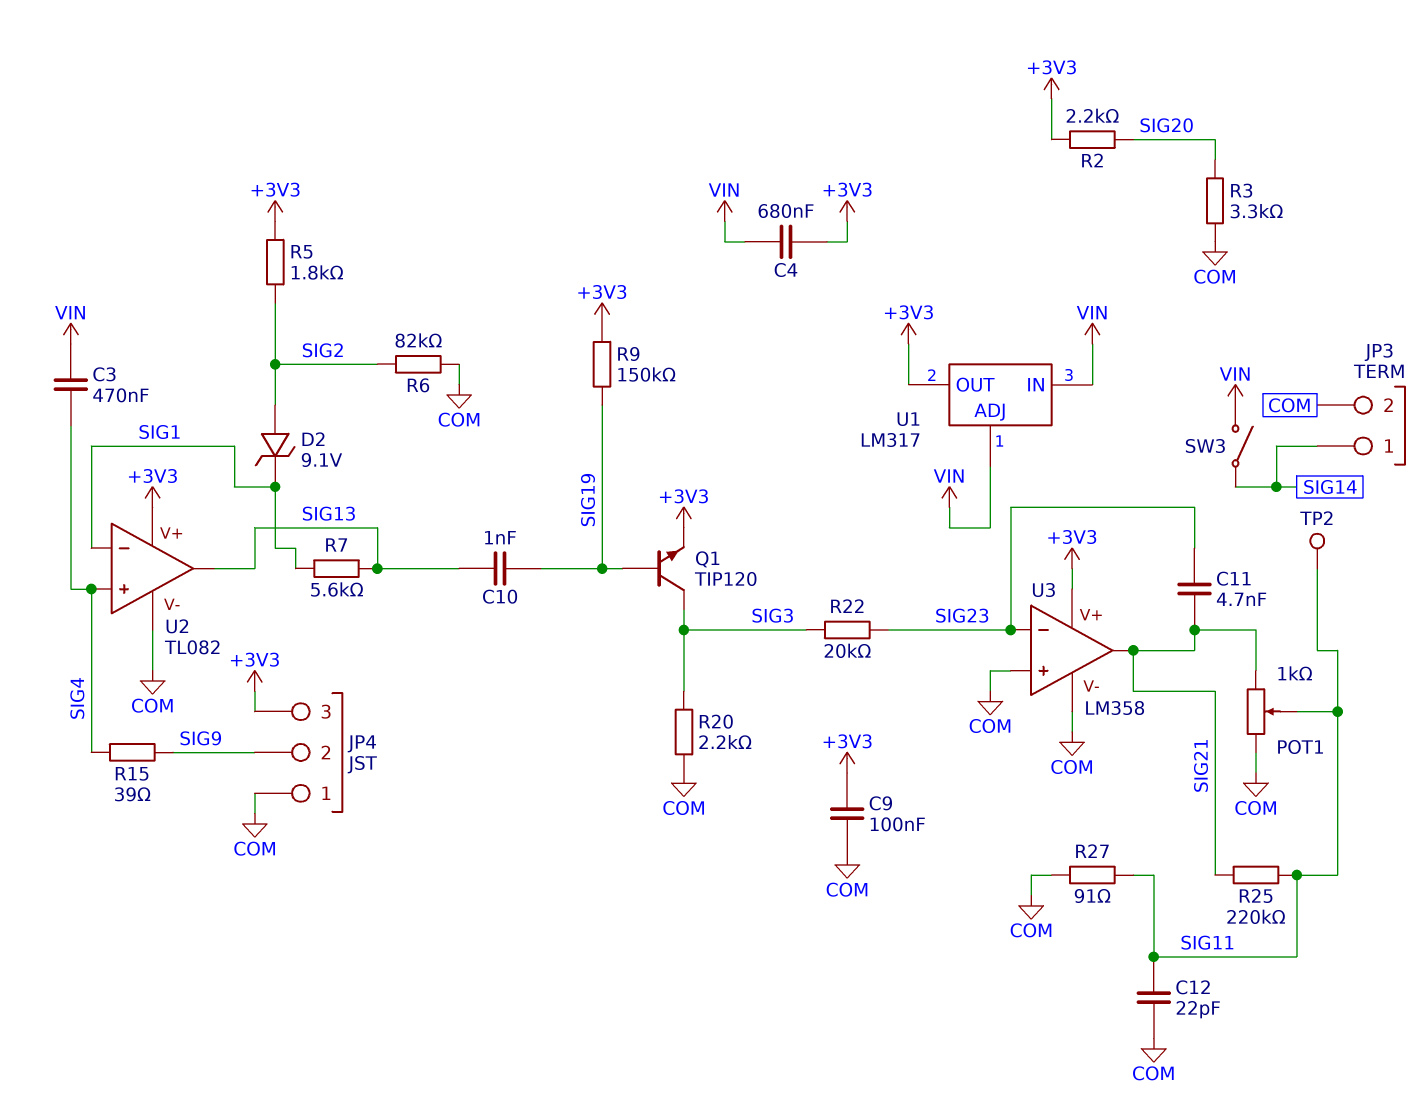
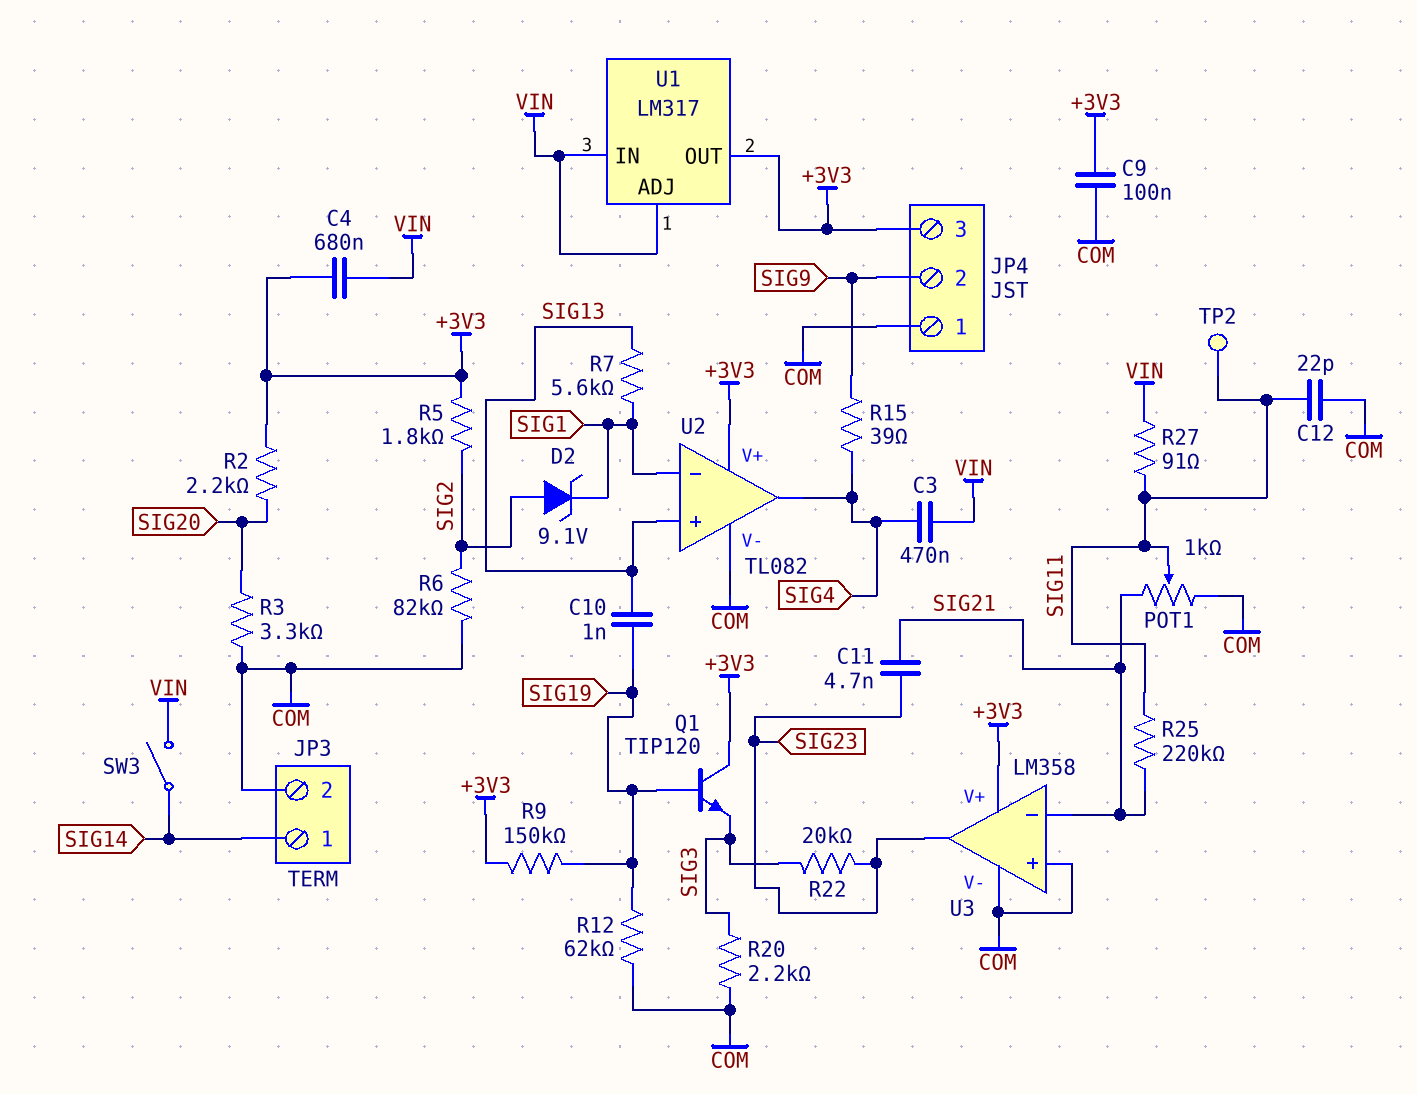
Q1: NPN TIP120 (B SIG19, C SIG3, E +3V3) -> NPN TIP120 (B SIG19, C +3V3, E SIG3)
R12: none -> 62k (COM, SIG19)
R27: 91 (COM, SIG11) -> 91 (SIG11, VIN)
U2 pin in+: SIG4 -> SIG13
U2 pin out: SIG13 -> SIG4
U3 pin in-: SIG23 -> SIG21
U3 pin out: SIG21 -> SIG23

